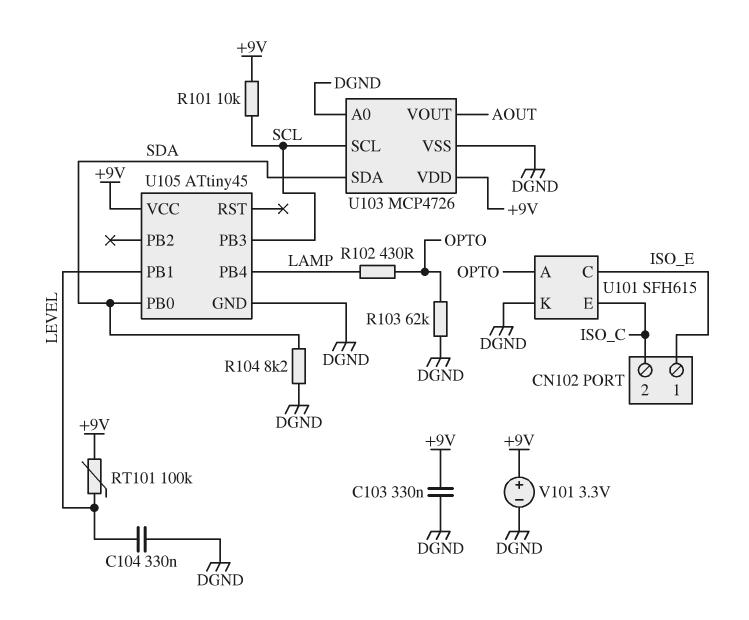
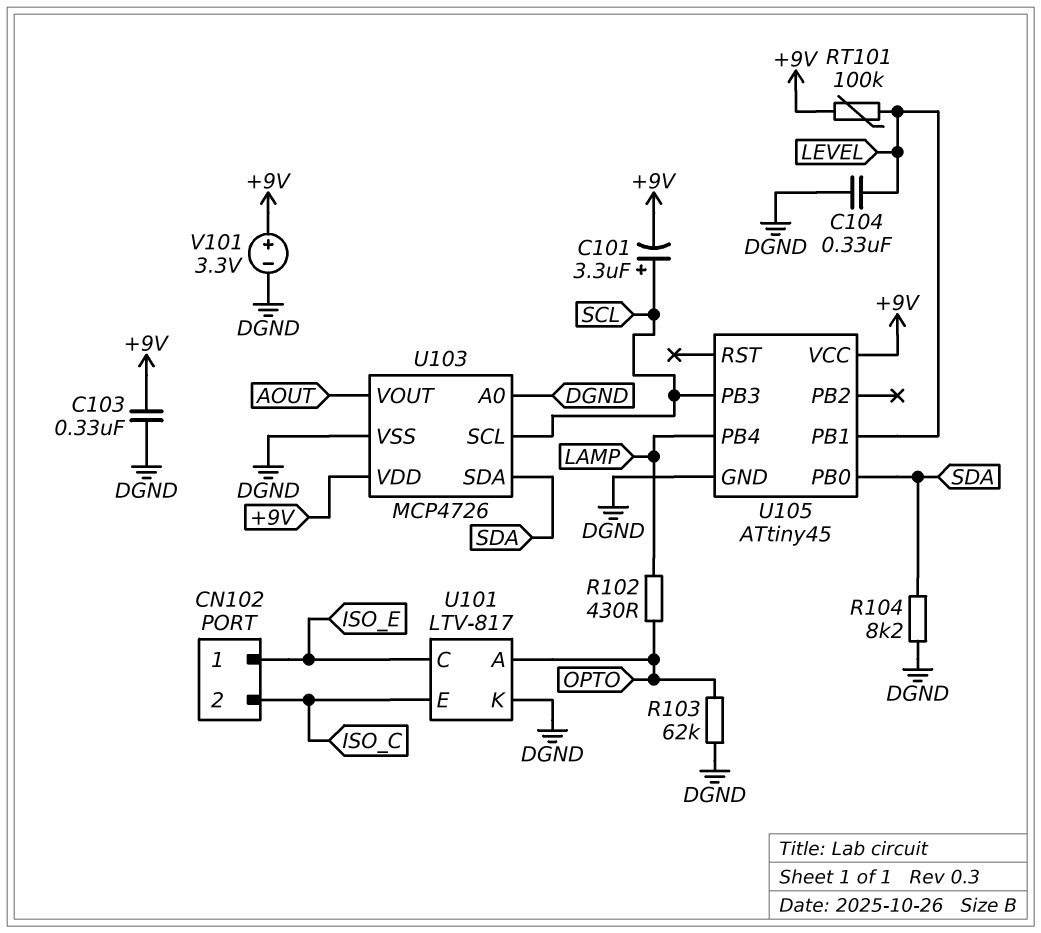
C101: none -> 3.3uF (plus SCL, minus +9V)
R101: 10k (+9V, SCL) -> none
U101: SFH615 -> LTV-817

